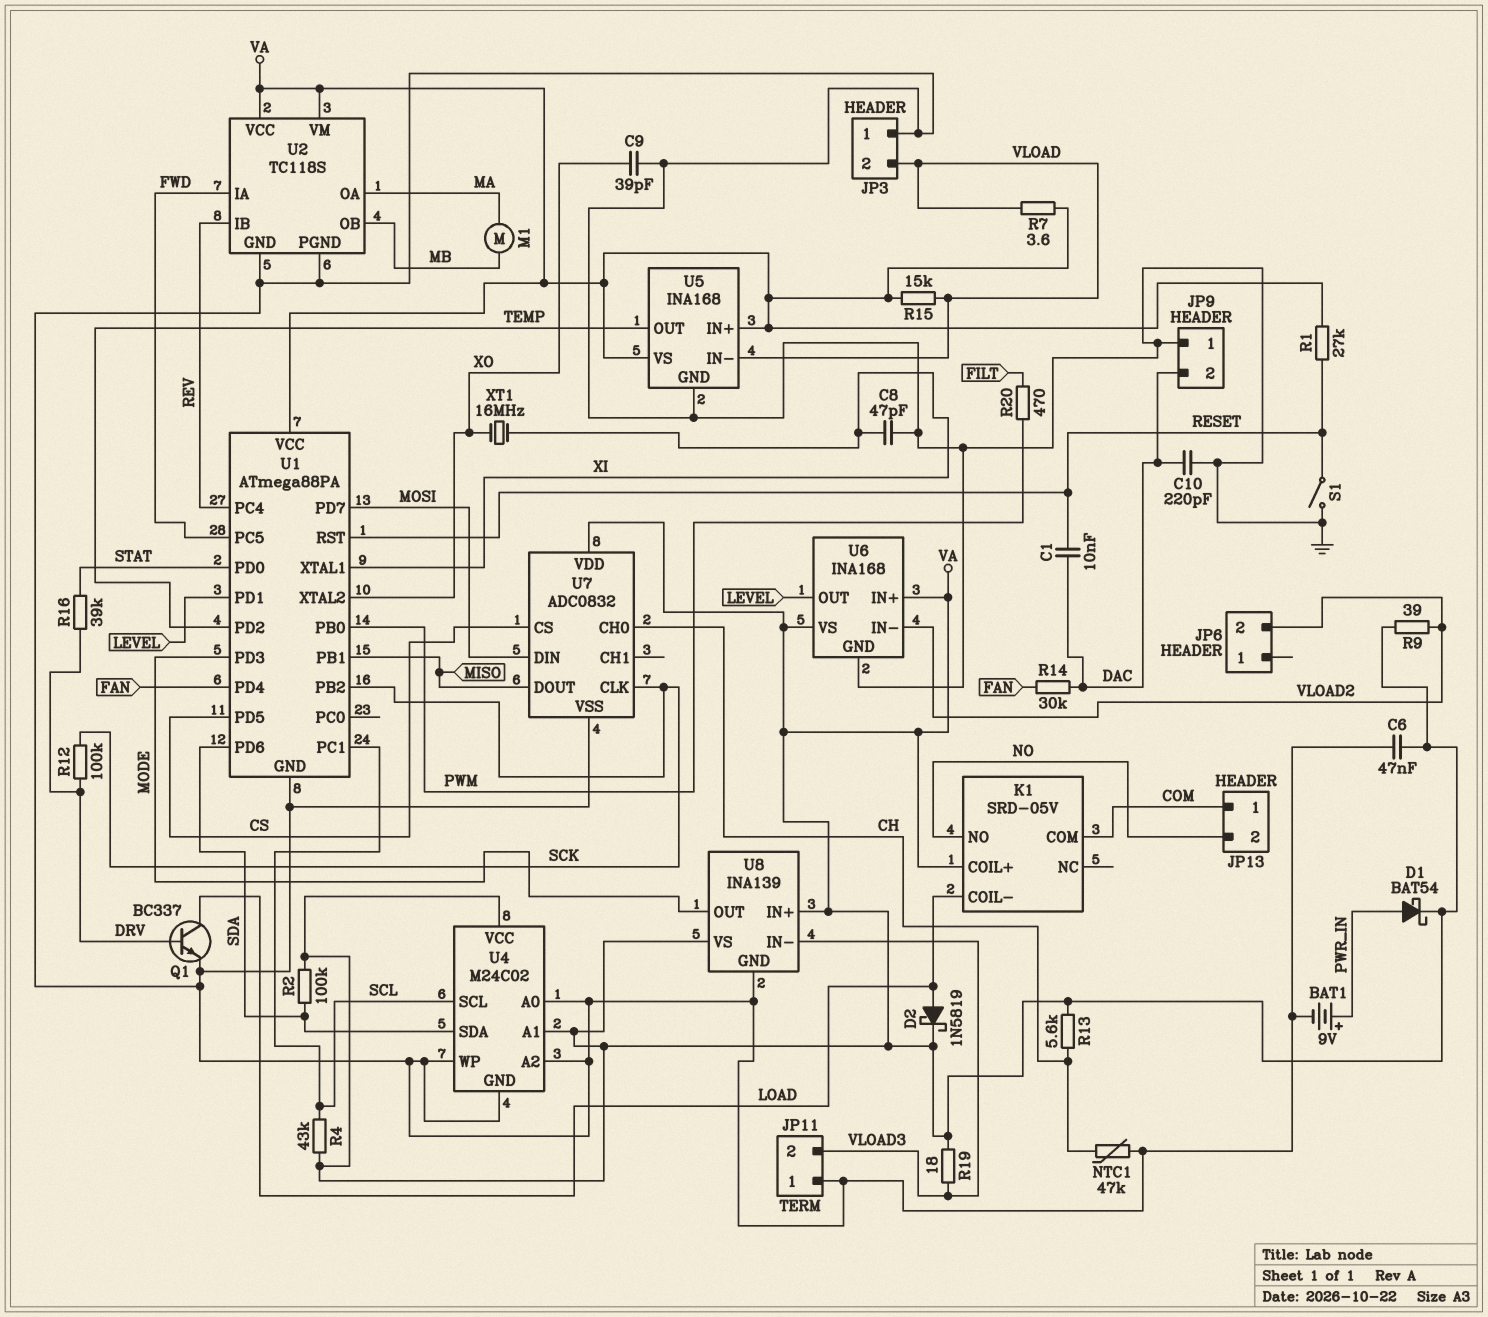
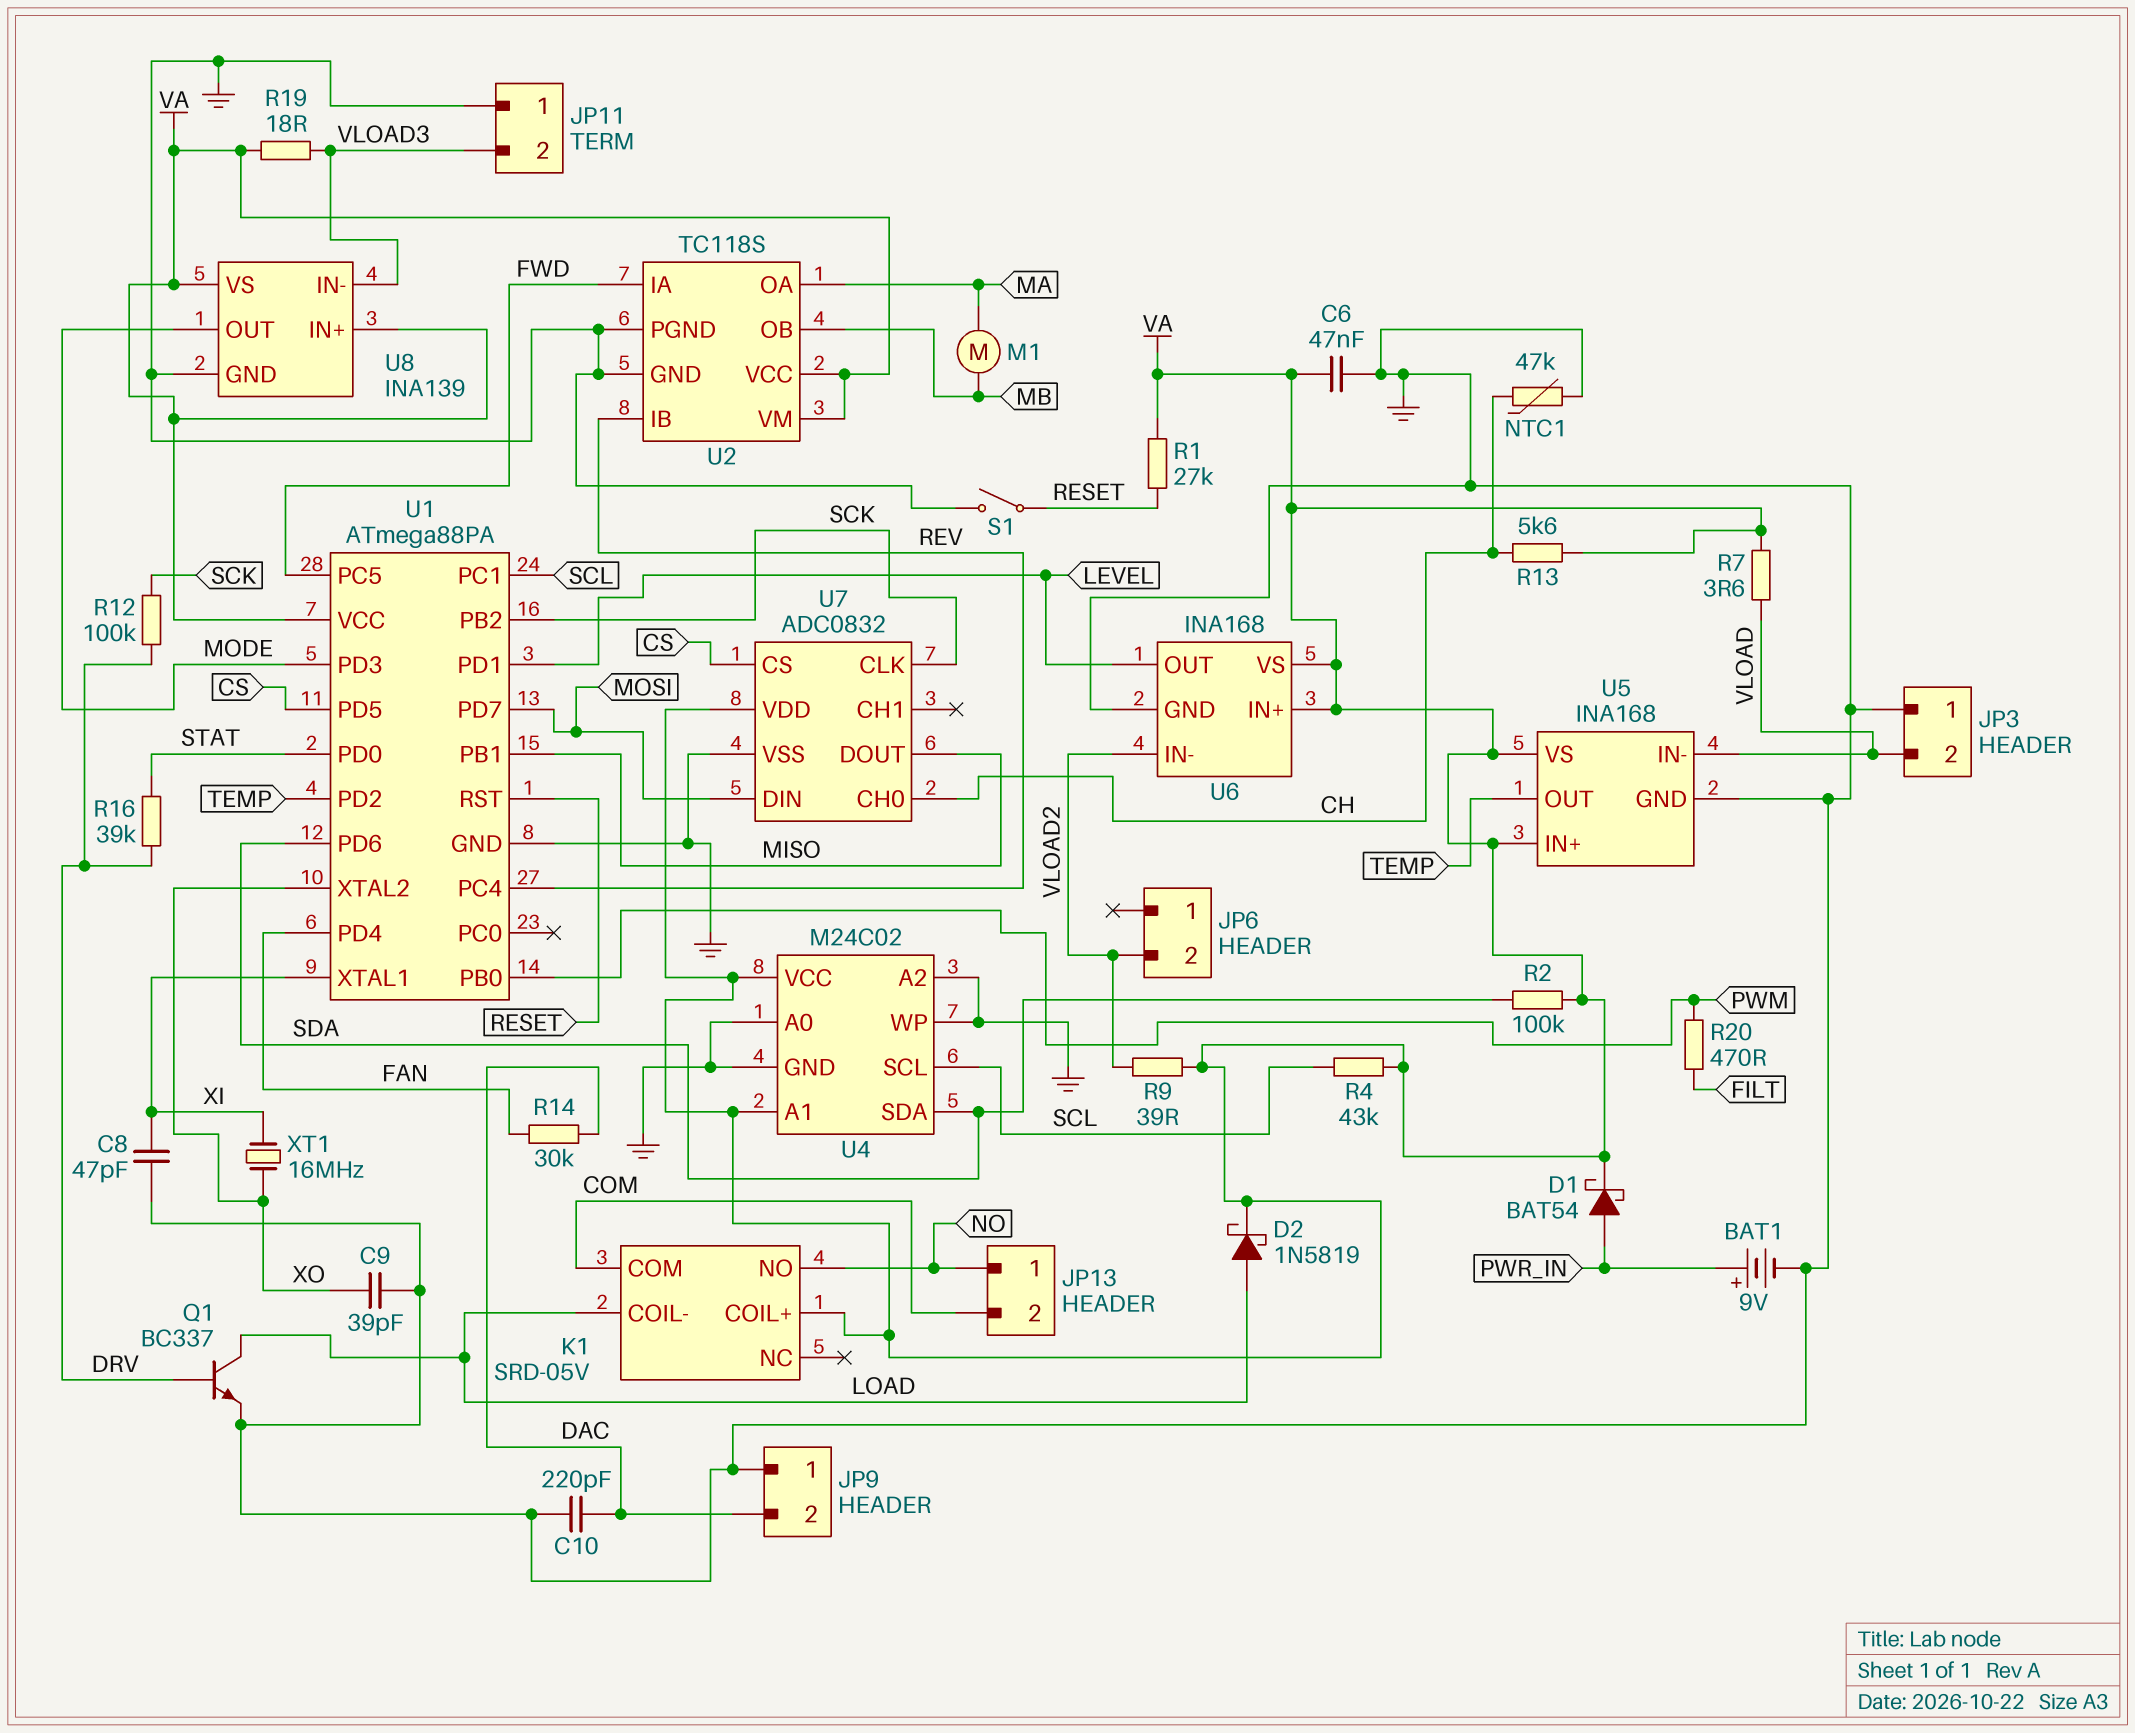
C1: 10nF (DAC, RESET) -> none
JP13 pin 1: COM -> NO
JP13 pin 2: NO -> COM
R15: 15k (VA, VLOAD) -> none

